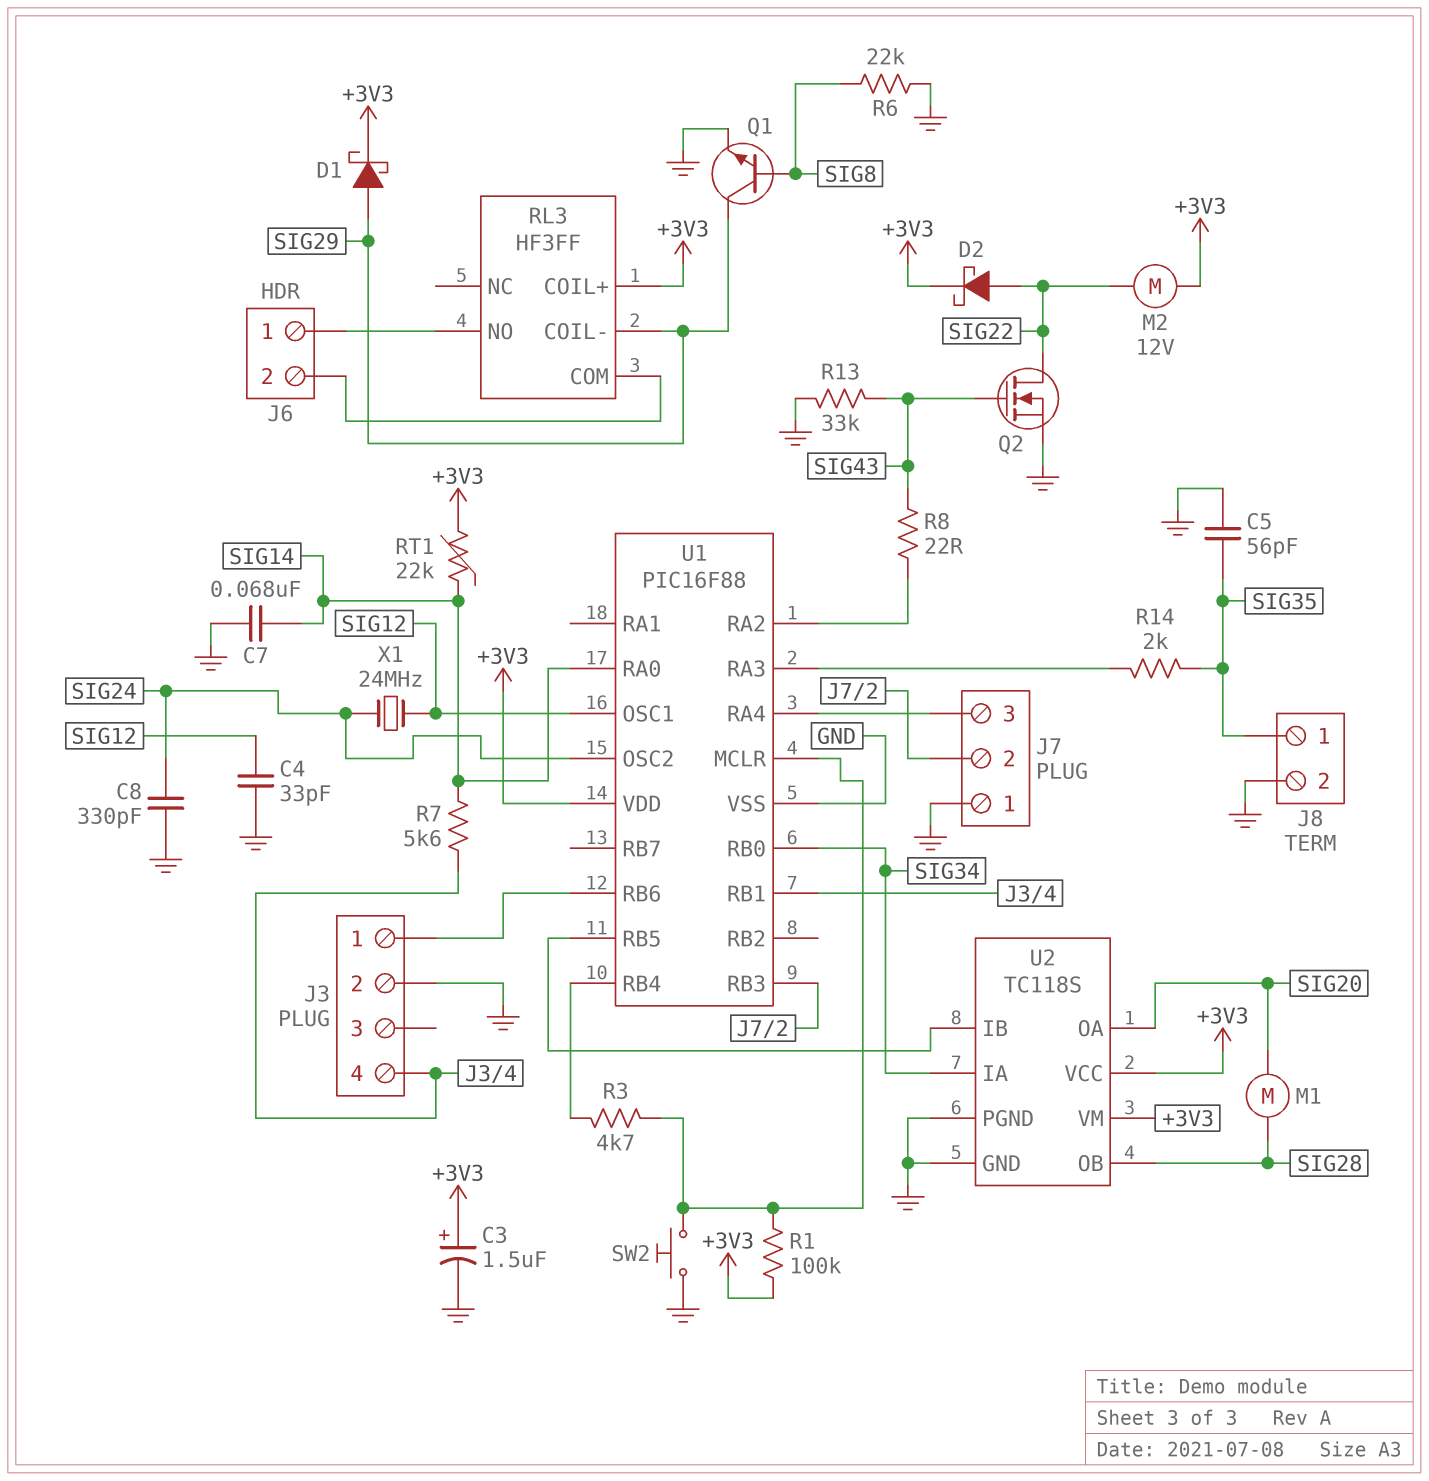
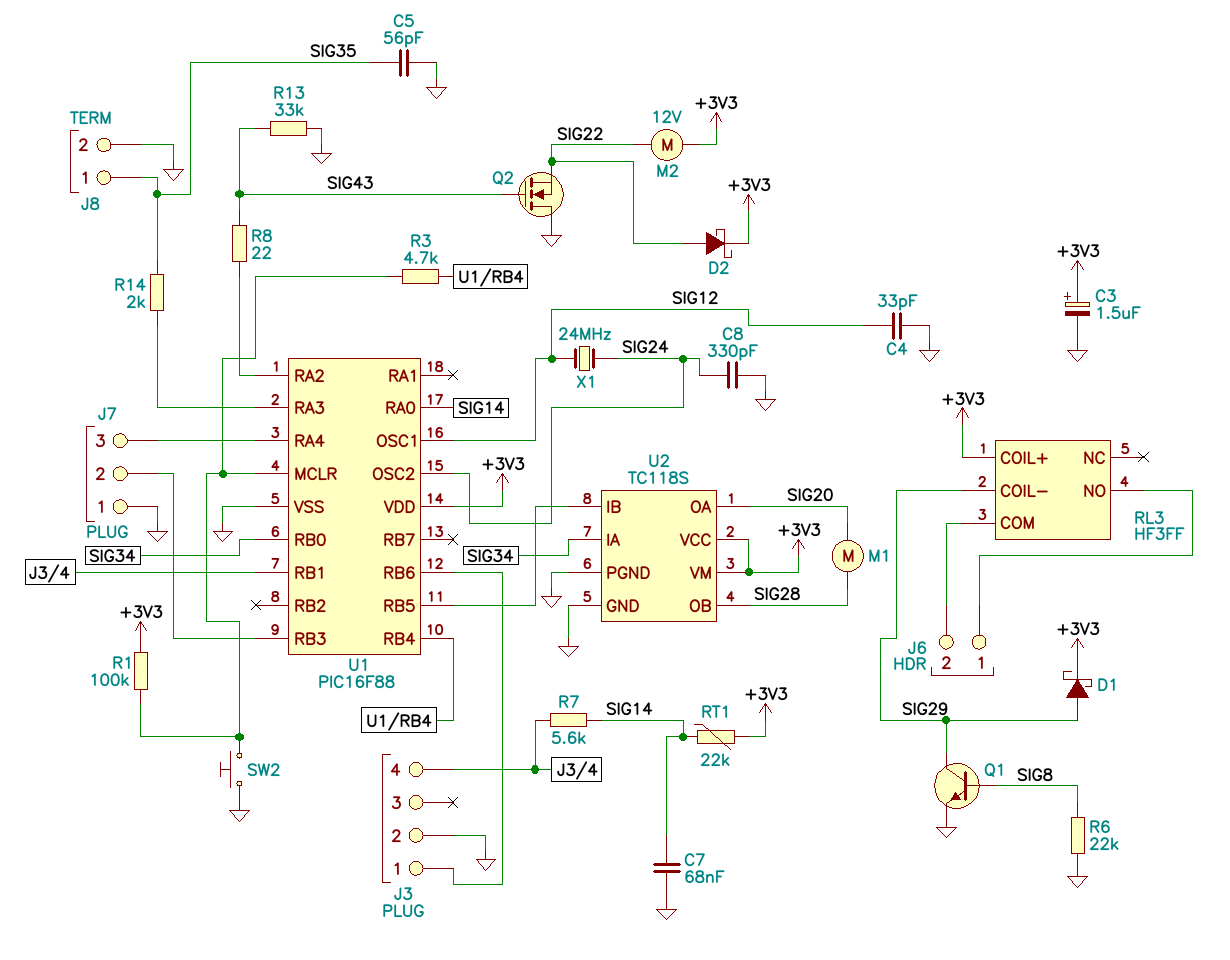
Q2: NMOS (G SIG43, D SIG22, S GND) -> NMOS (G SIG43, D GND, S SIG22)

